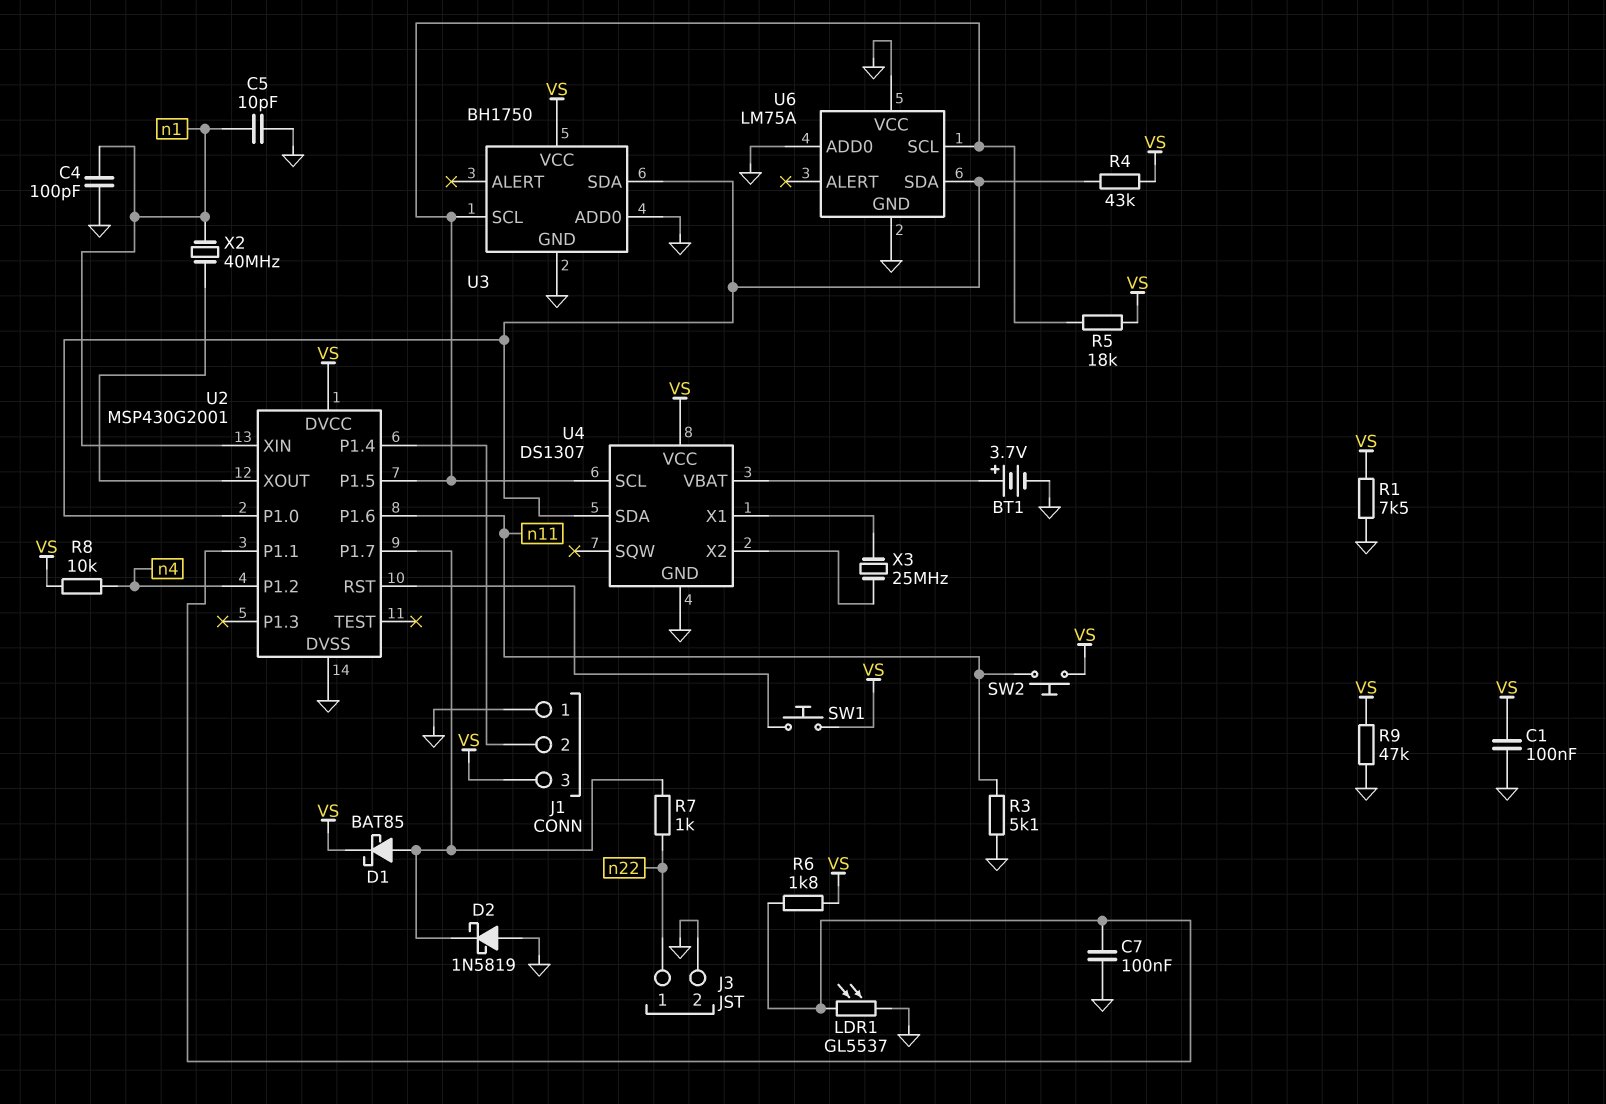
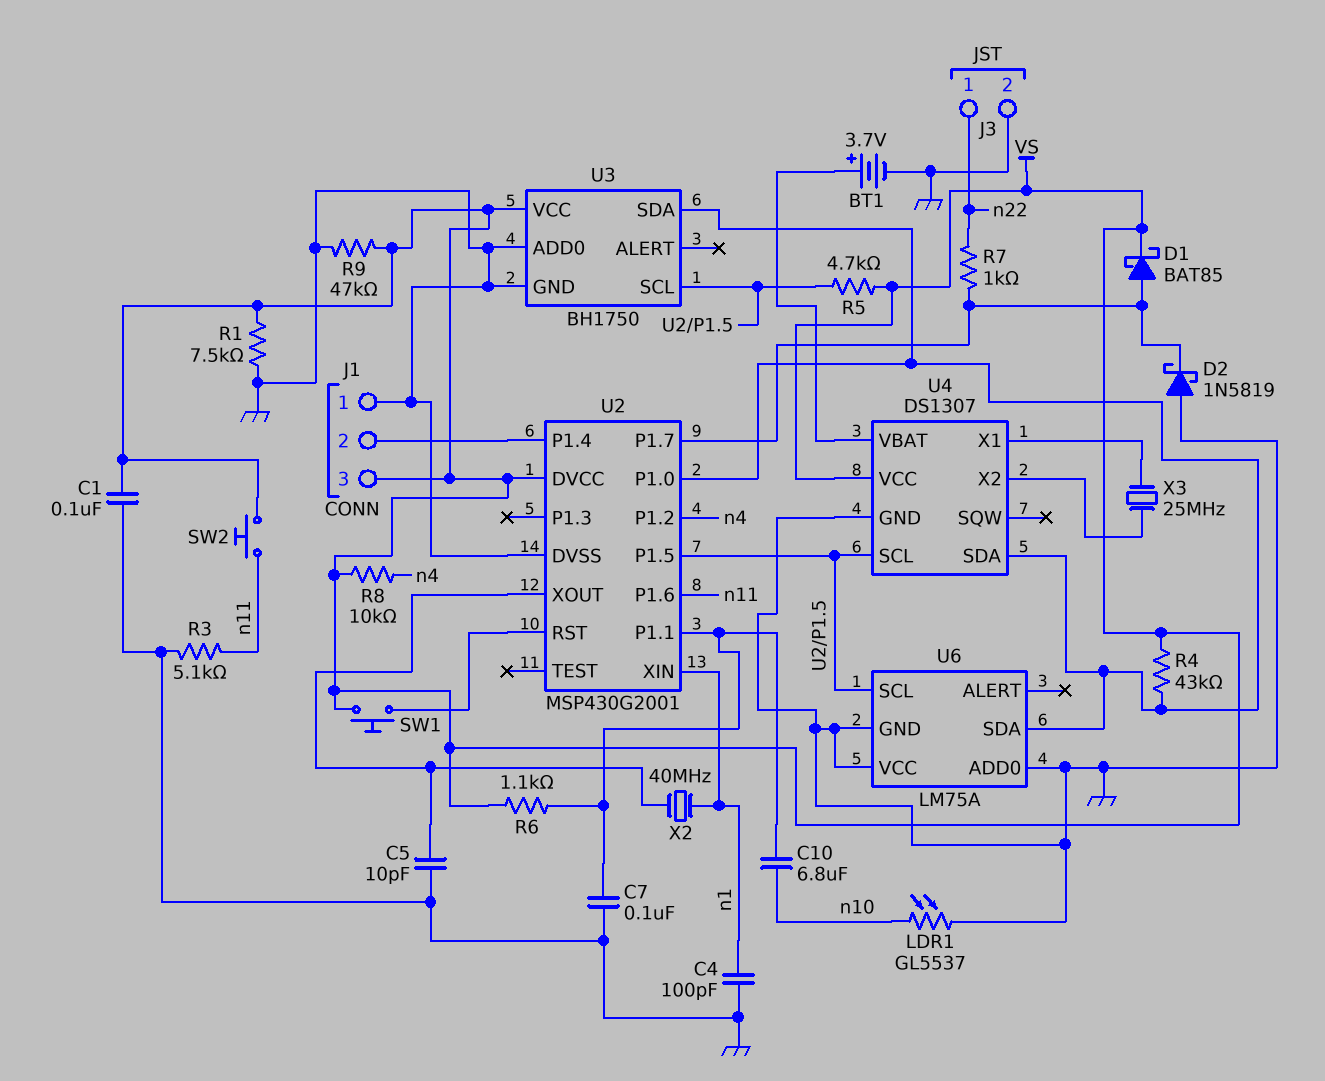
C5: 10pF (GND, n1) -> 10pF (GND, U2/XOUT)
C10: none -> 6.8uF (U2/P1.1, n10)
LDR1: GL5537 (GND, U2/P1.1) -> GL5537 (GND, n10)
R5: 18k (U2/P1.5, VS) -> 4.7k (U2/P1.5, VS)
R6: 1.8k (U2/P1.1, VS) -> 1.1k (U2/P1.1, VS)

